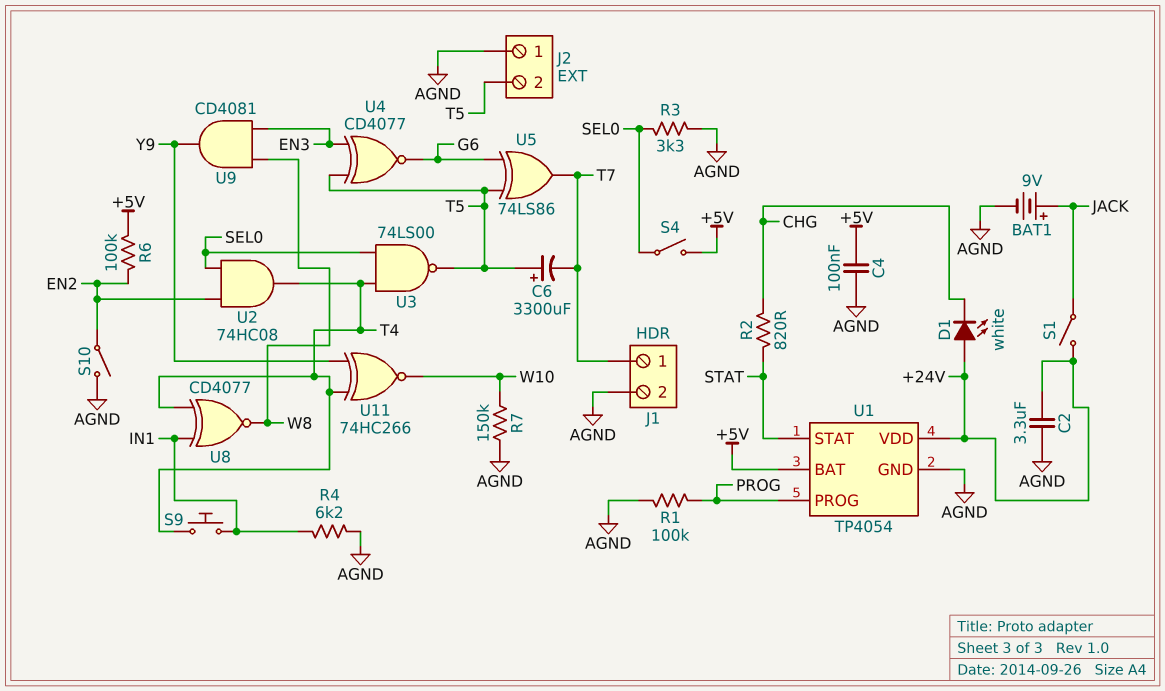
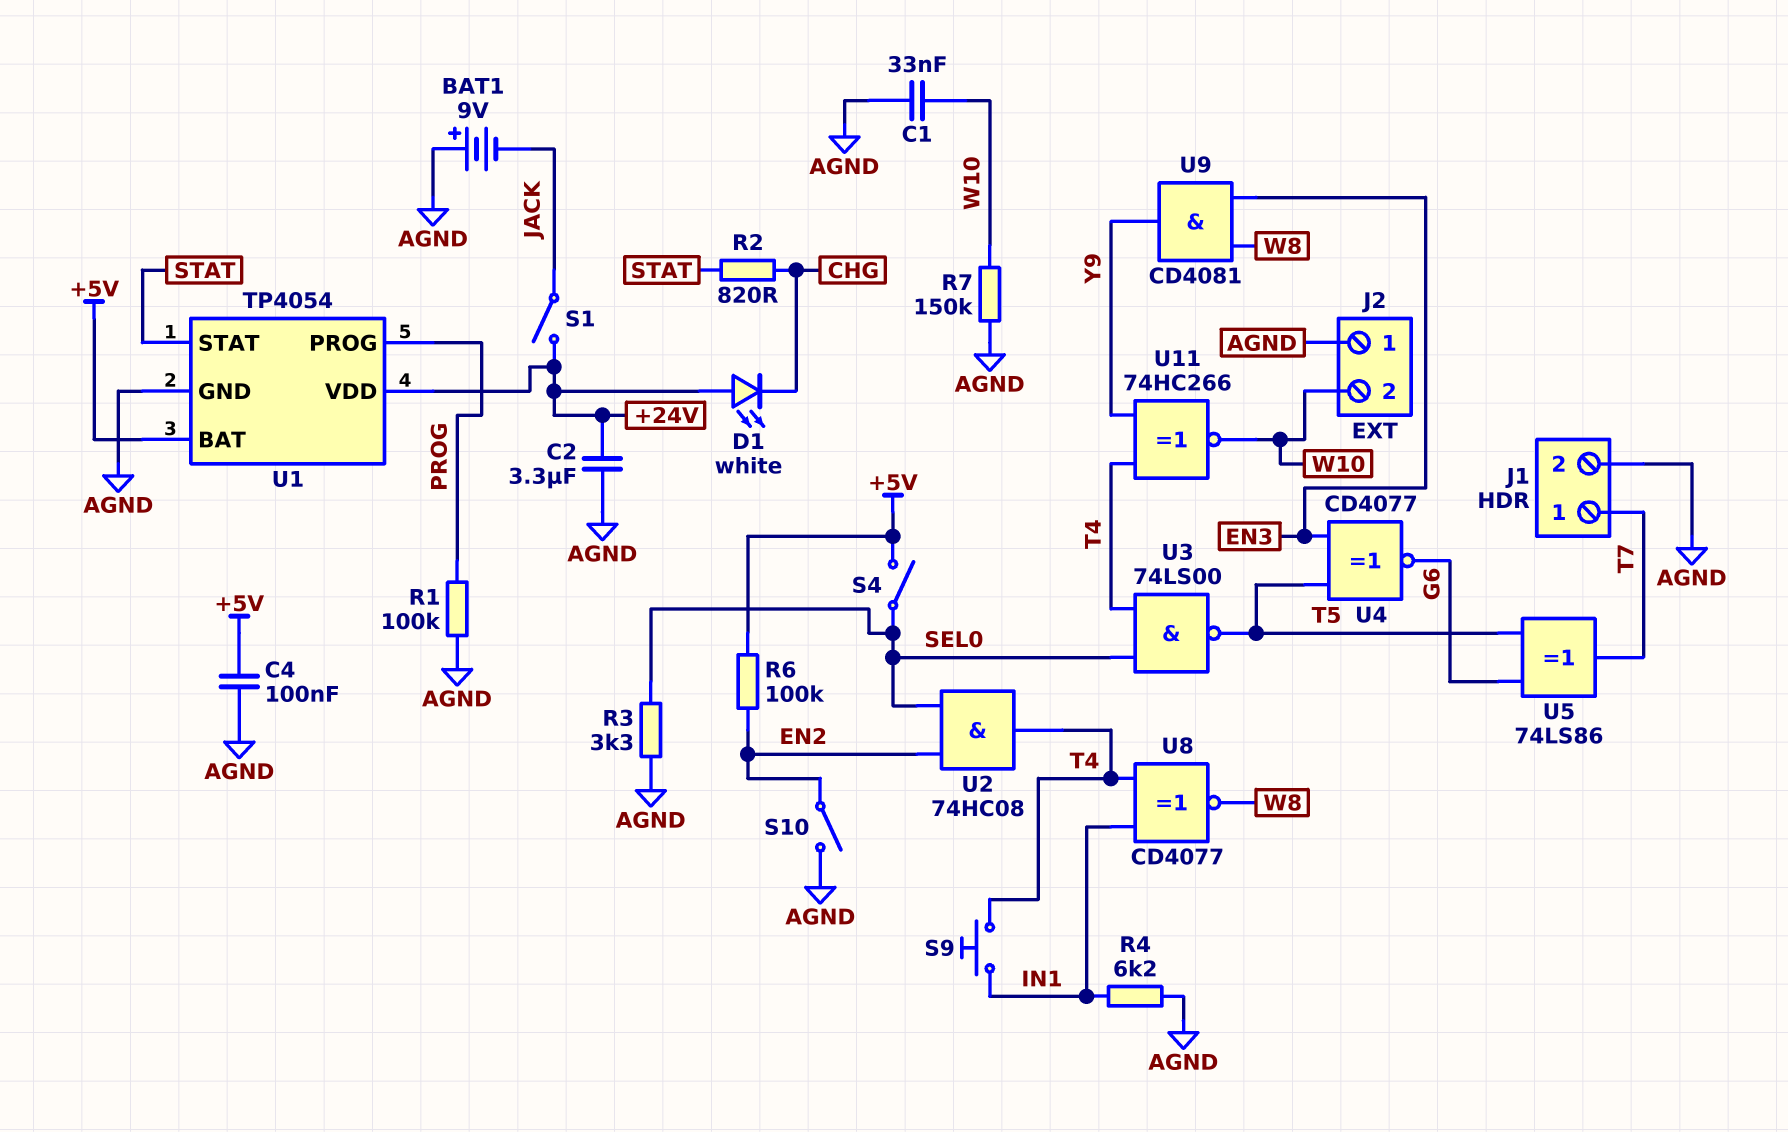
BAT1: 9V (plus JACK, minus AGND) -> 9V (plus AGND, minus JACK)
C1: none -> 33nF (AGND, W10)
C6: 3300uF (plus T5, minus T7) -> none
J2 pin 2: T5 -> W10

